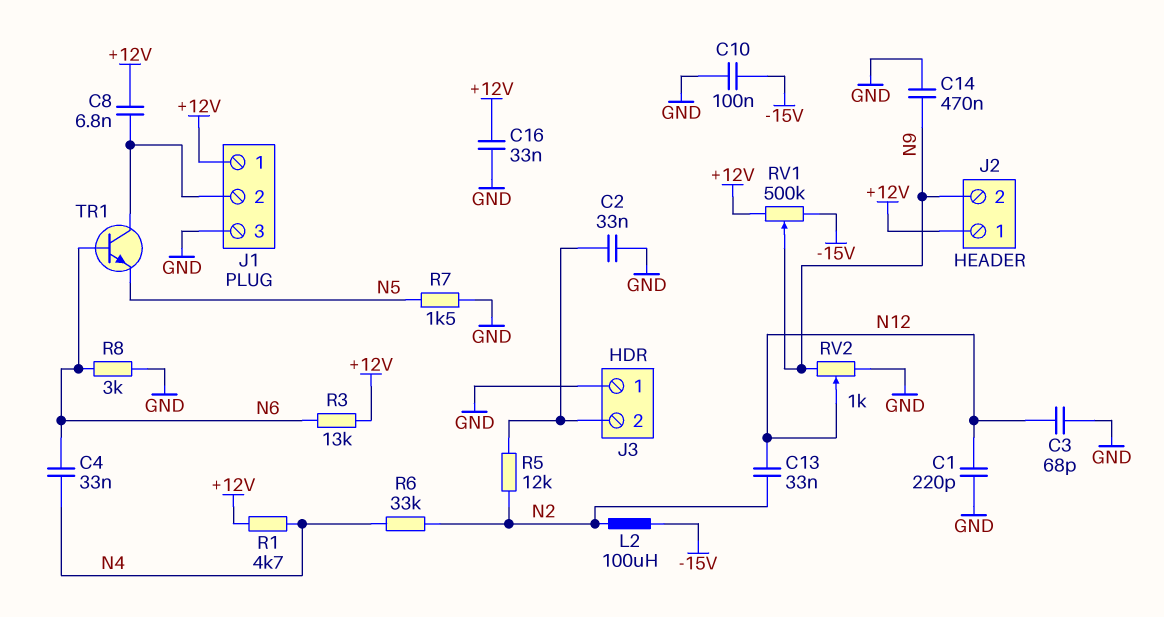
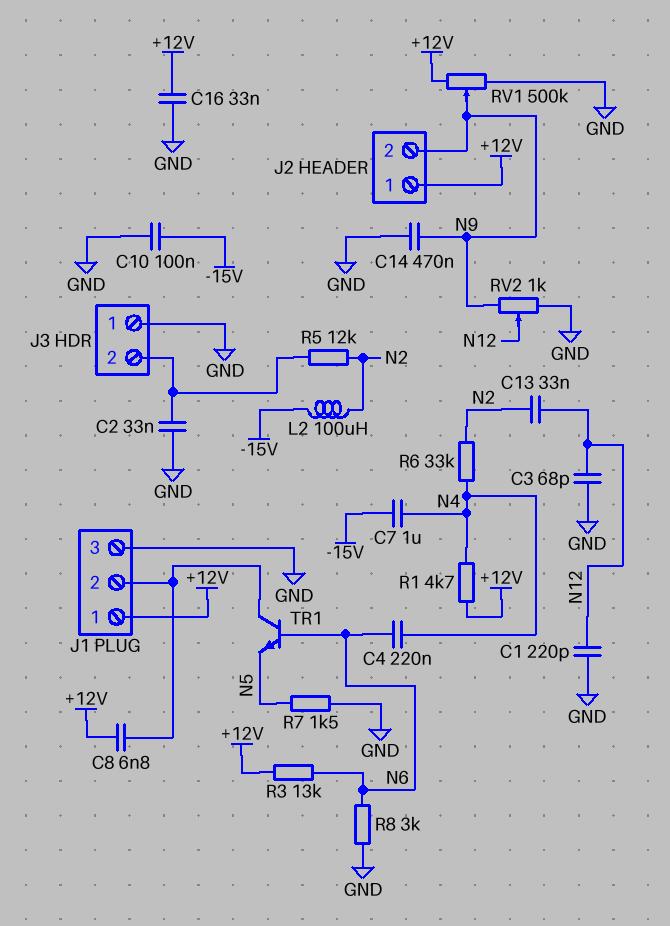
C4: 33nF (N4, N6) -> 220nF (N4, N6)
C7: none -> 1uF (-15V, N4)
RV1: 500k (+12V, -15V, wiper N9) -> 500k (+12V, GND, wiper N9)

